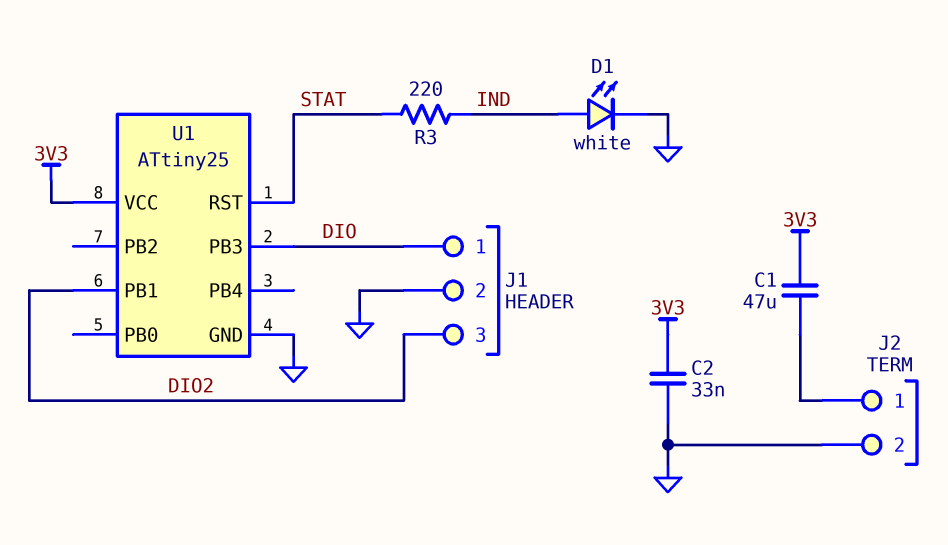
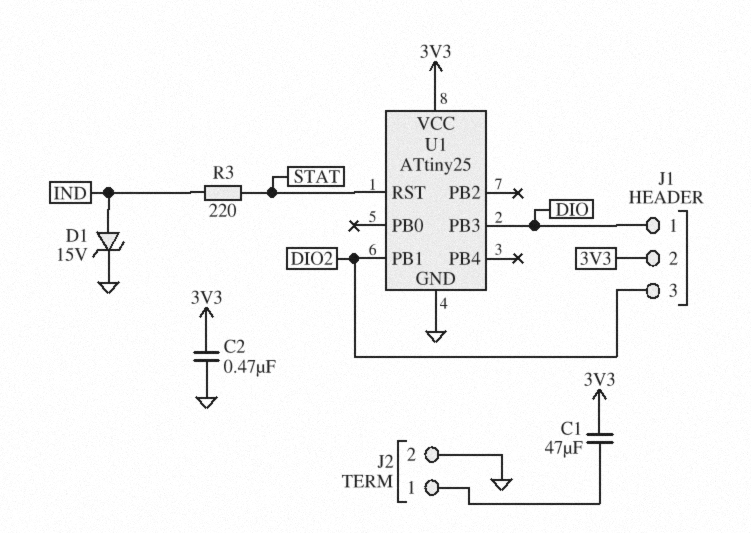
C2: 33nF (3V3, GND) -> 470nF (3V3, GND)
D1: LED white (A IND, K GND) -> zener 15V (A IND, K GND)
J1 pin 2: GND -> 3V3

